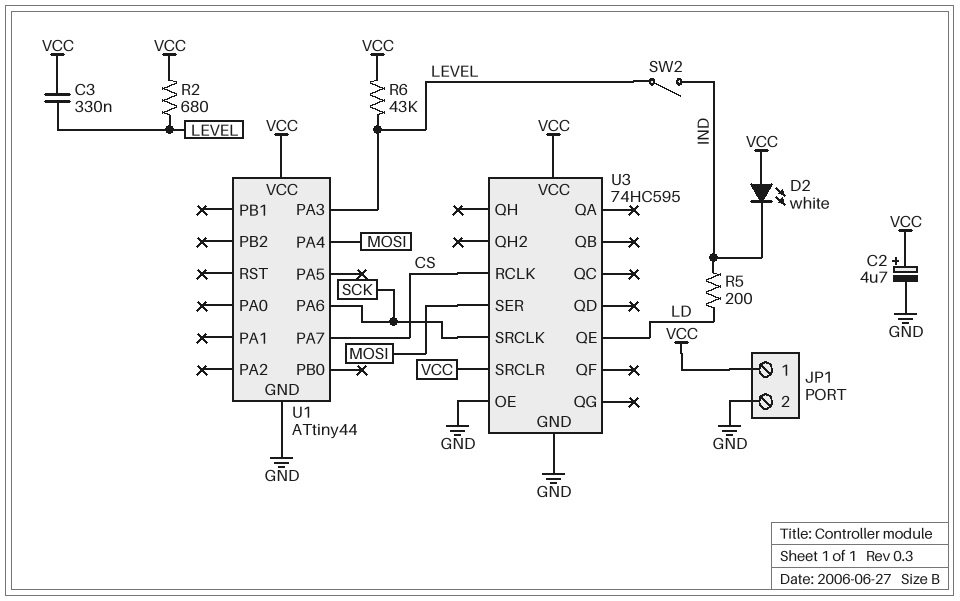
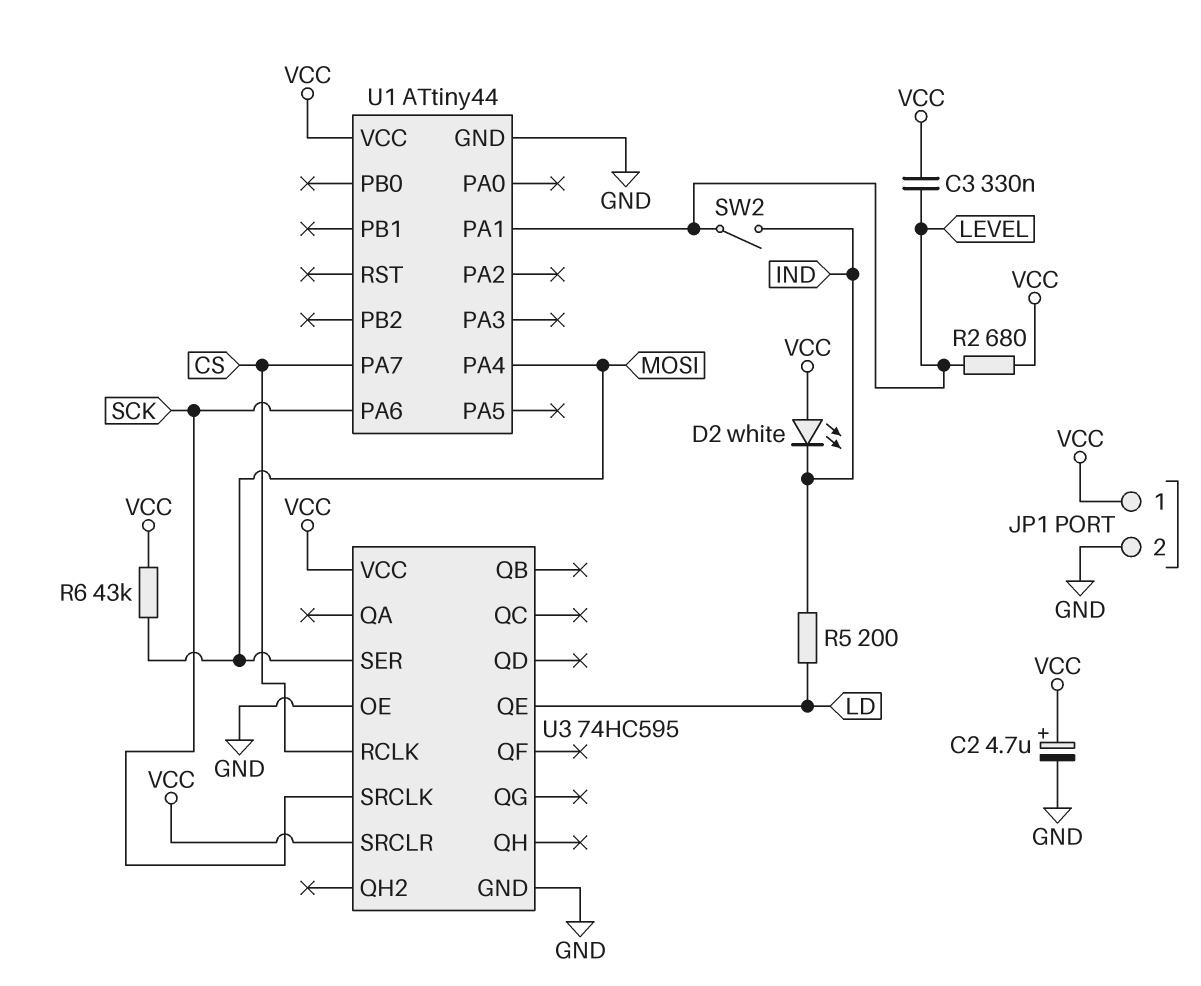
R6: 43k (LEVEL, VCC) -> 43k (MOSI, VCC)
U1 pin PA1: none -> LEVEL
U1 pin PA3: LEVEL -> none

